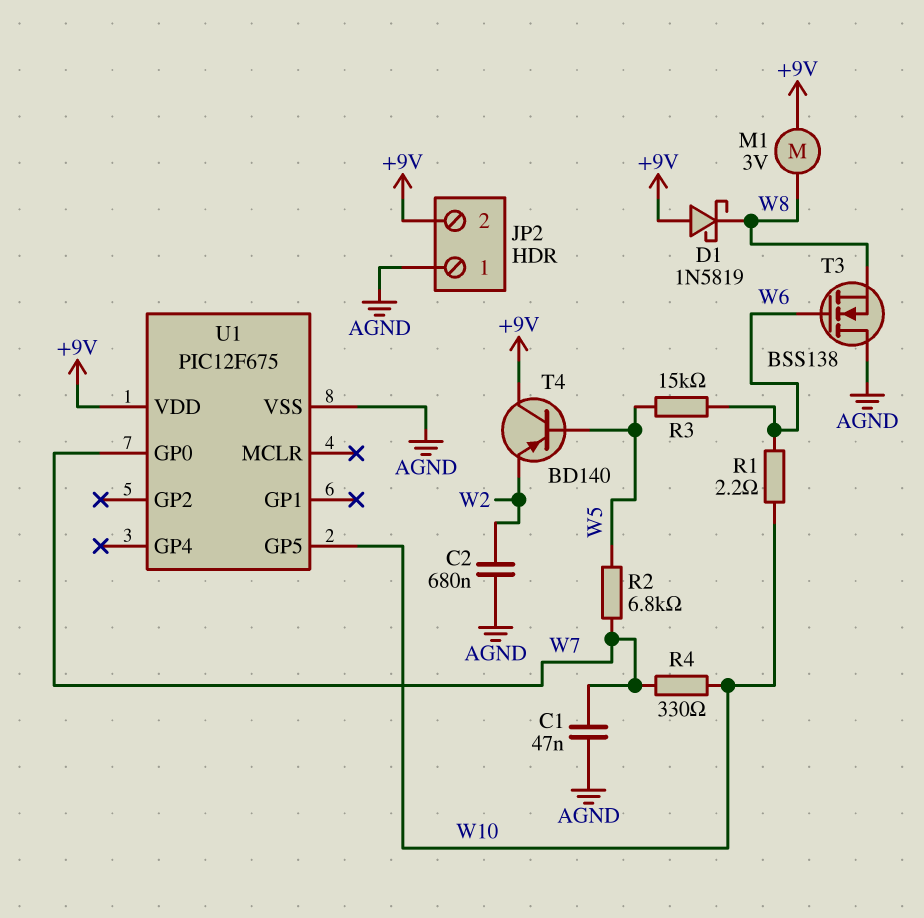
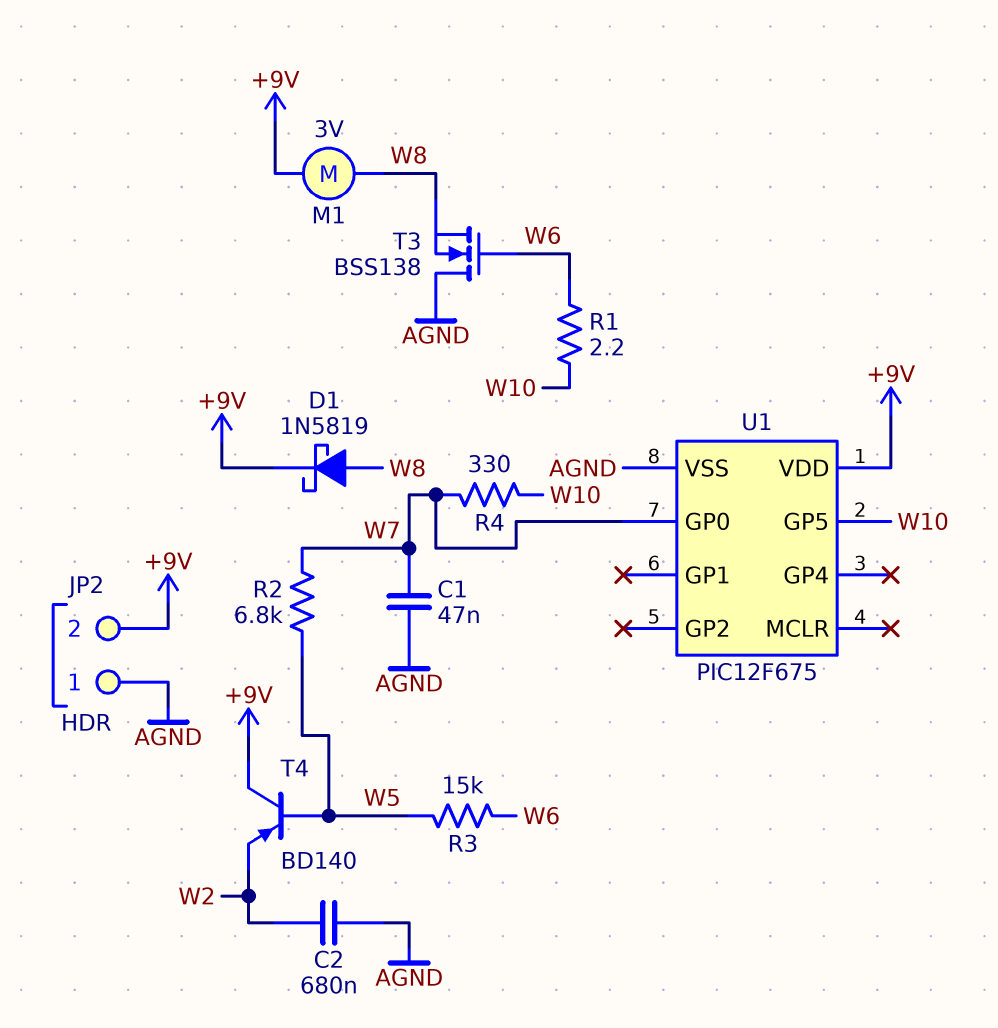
D1: schottky 1N5819 (A +9V, K W8) -> schottky 1N5819 (A W8, K +9V)

